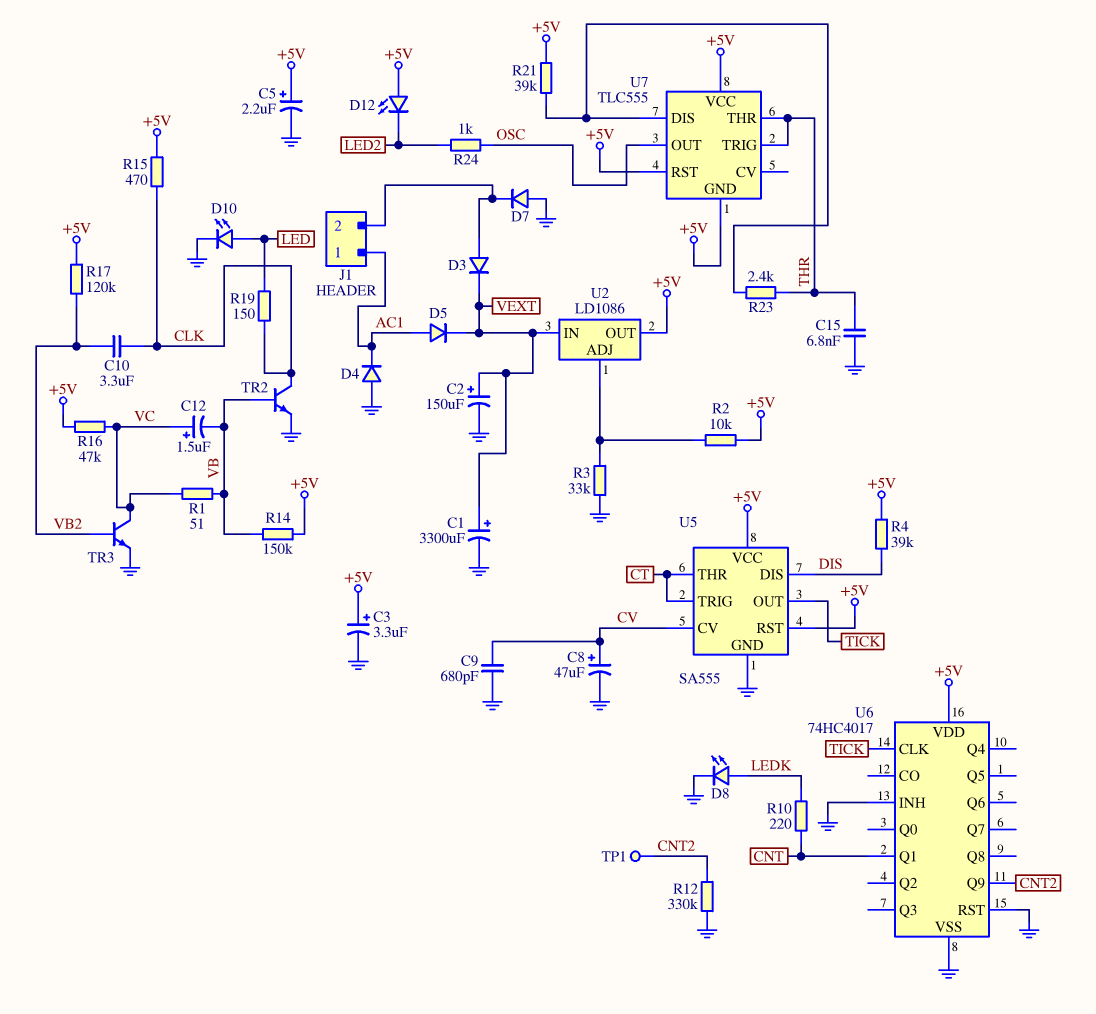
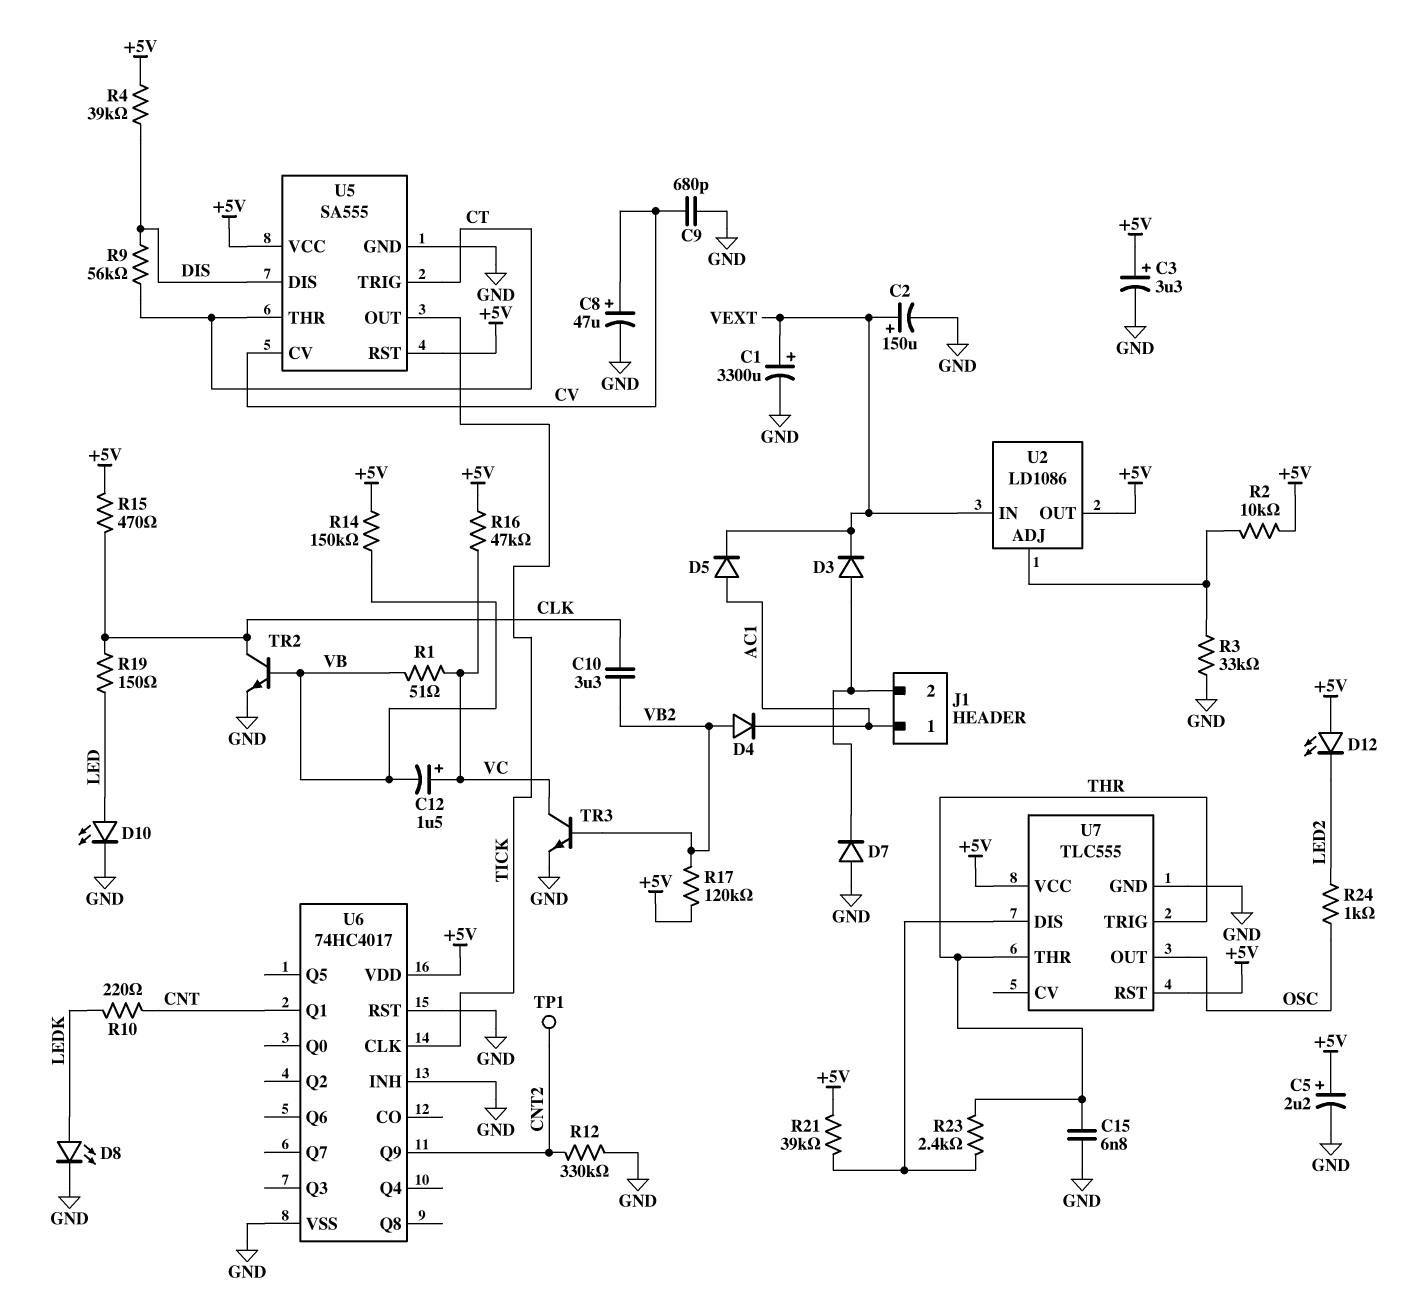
D4: diode (A GND, K AC1) -> diode (A VB2, K AC1)
R9: none -> 56k (CT, DIS)
U7 pin GND: +5V -> GND

